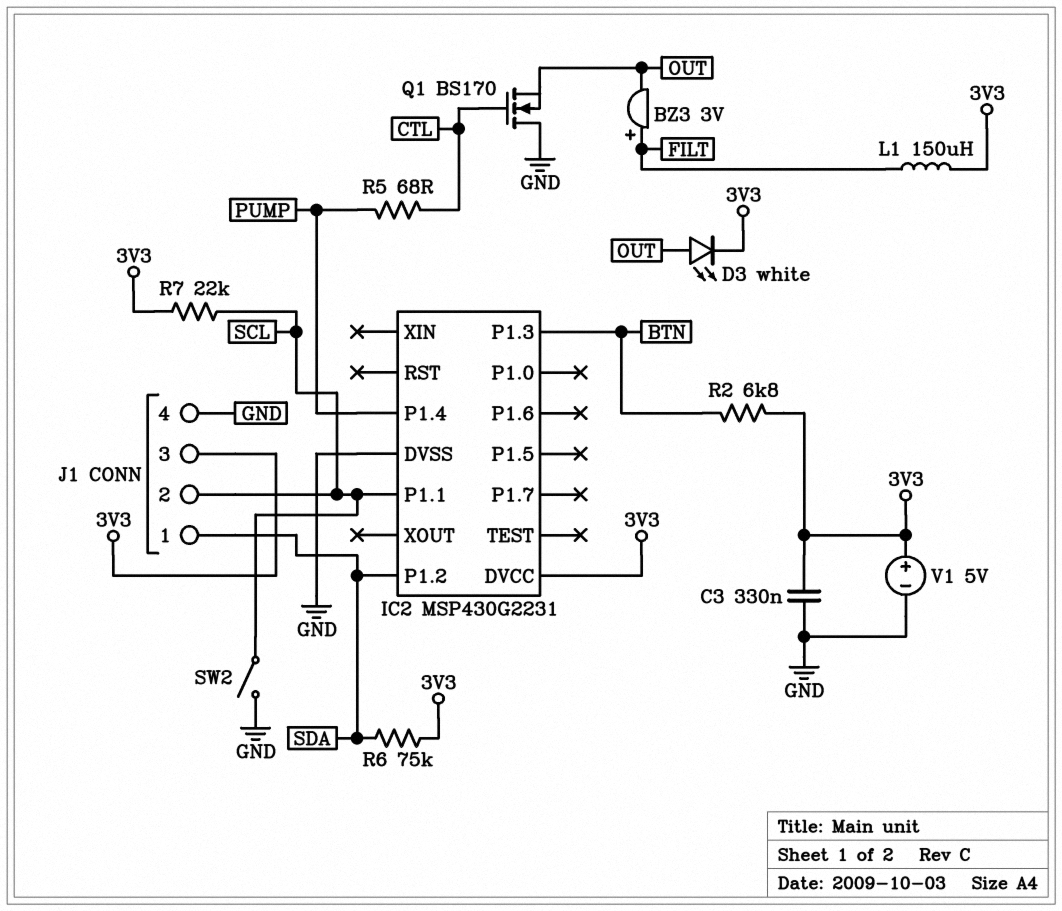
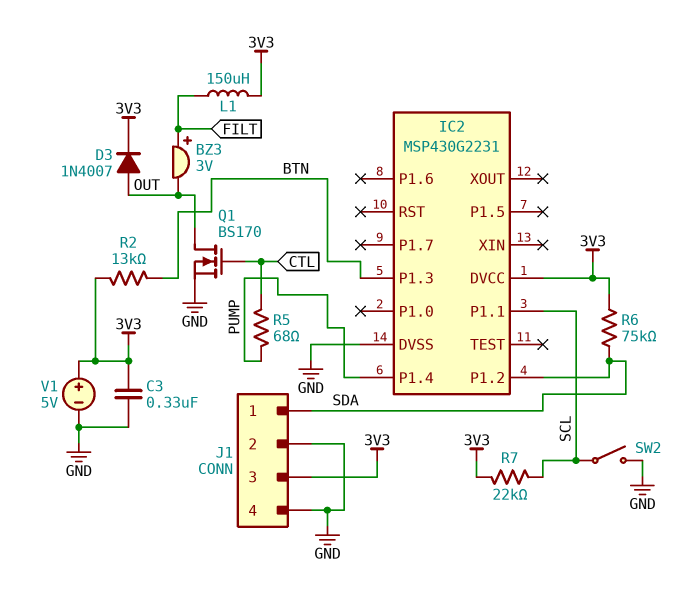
D3: LED white (A OUT, K 3V3) -> diode 1N4007 (A OUT, K 3V3)
J1 pin 2: SCL -> GND
Q1: NMOS BS170 (G CTL, D GND, S OUT) -> NMOS BS170 (G CTL, D OUT, S GND)
R2: 6.8k (3V3, BTN) -> 13k (3V3, BTN)

